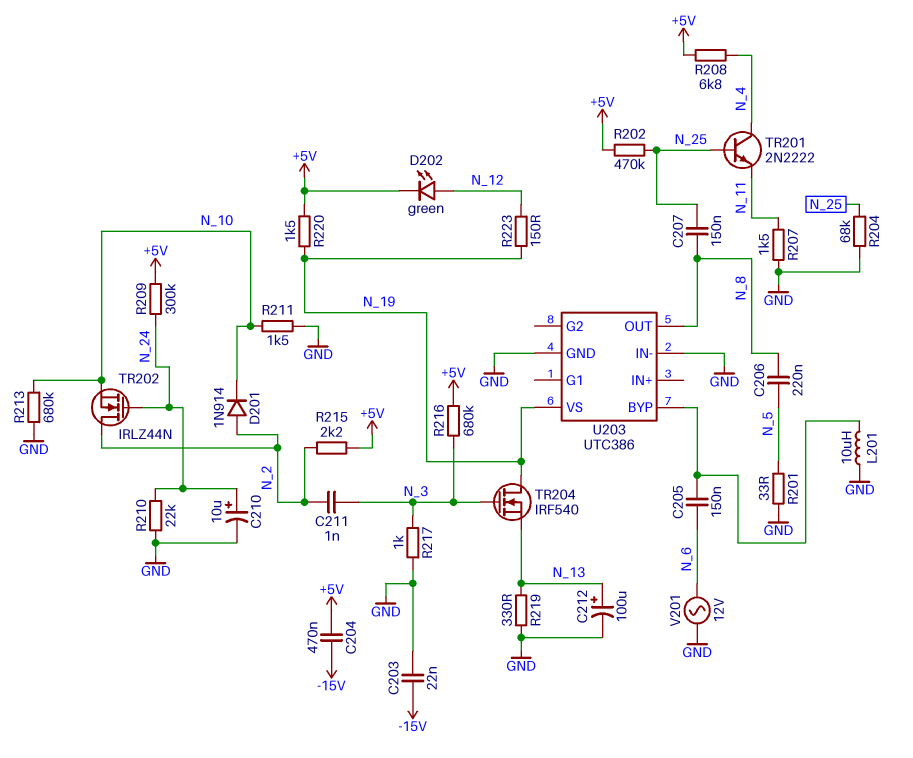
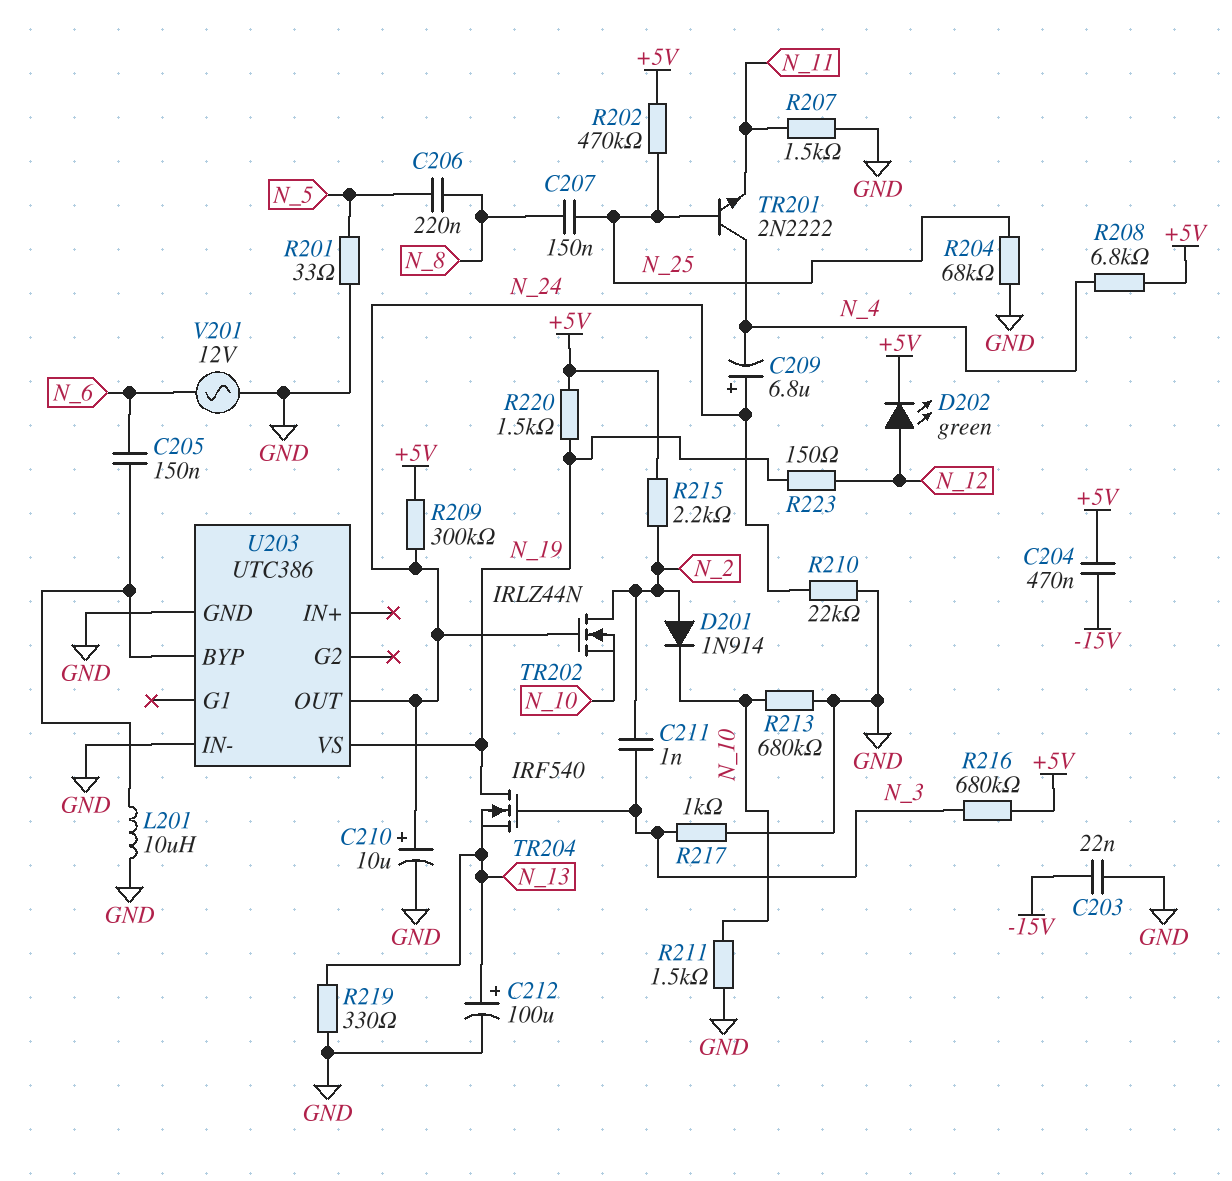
C209: none -> 6.8uF (plus N_24, minus N_4)
U203 pin OUT: N_8 -> N_24

